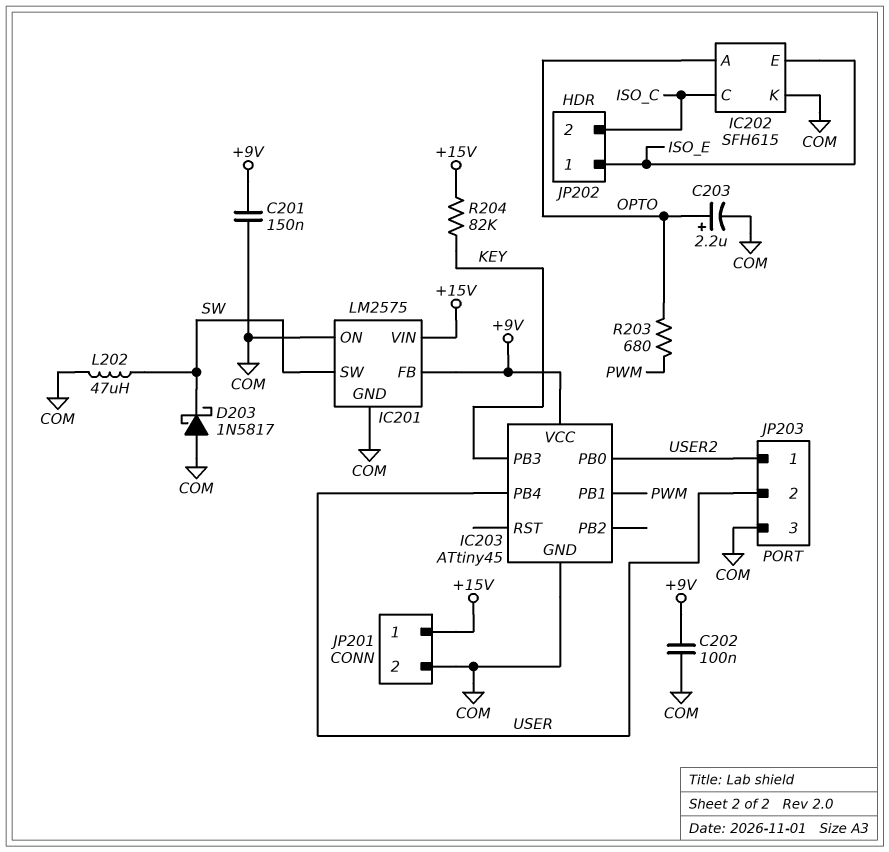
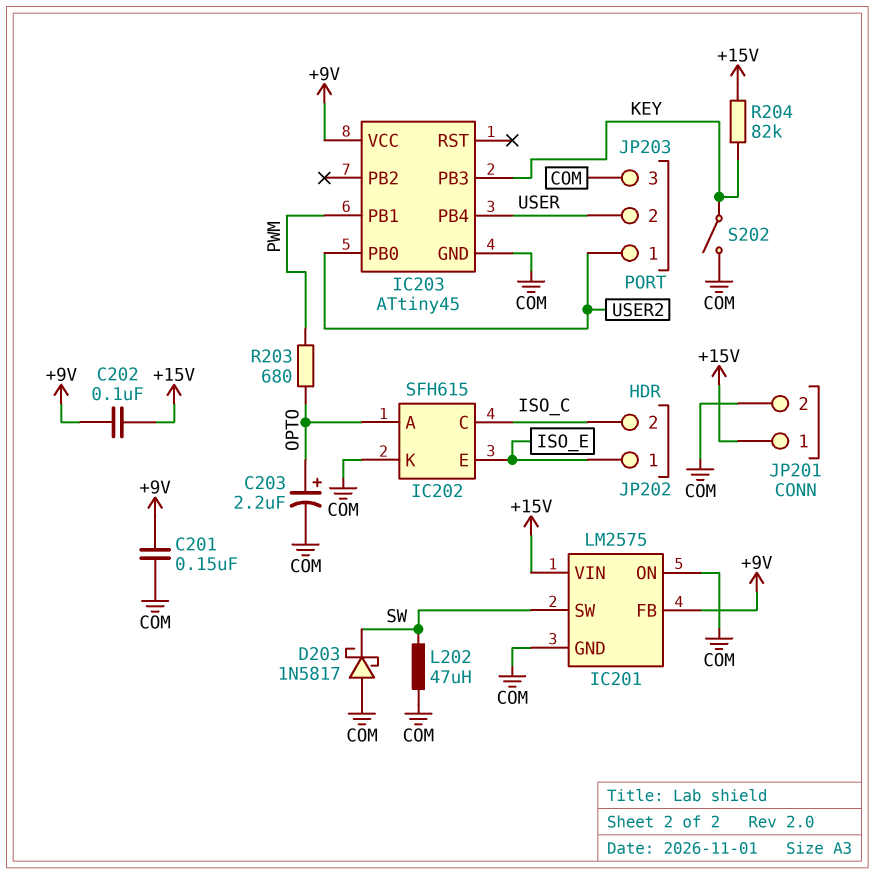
C202: 100nF (+9V, COM) -> 100nF (+9V, +15V)
S202: none -> switch (COM, KEY)

